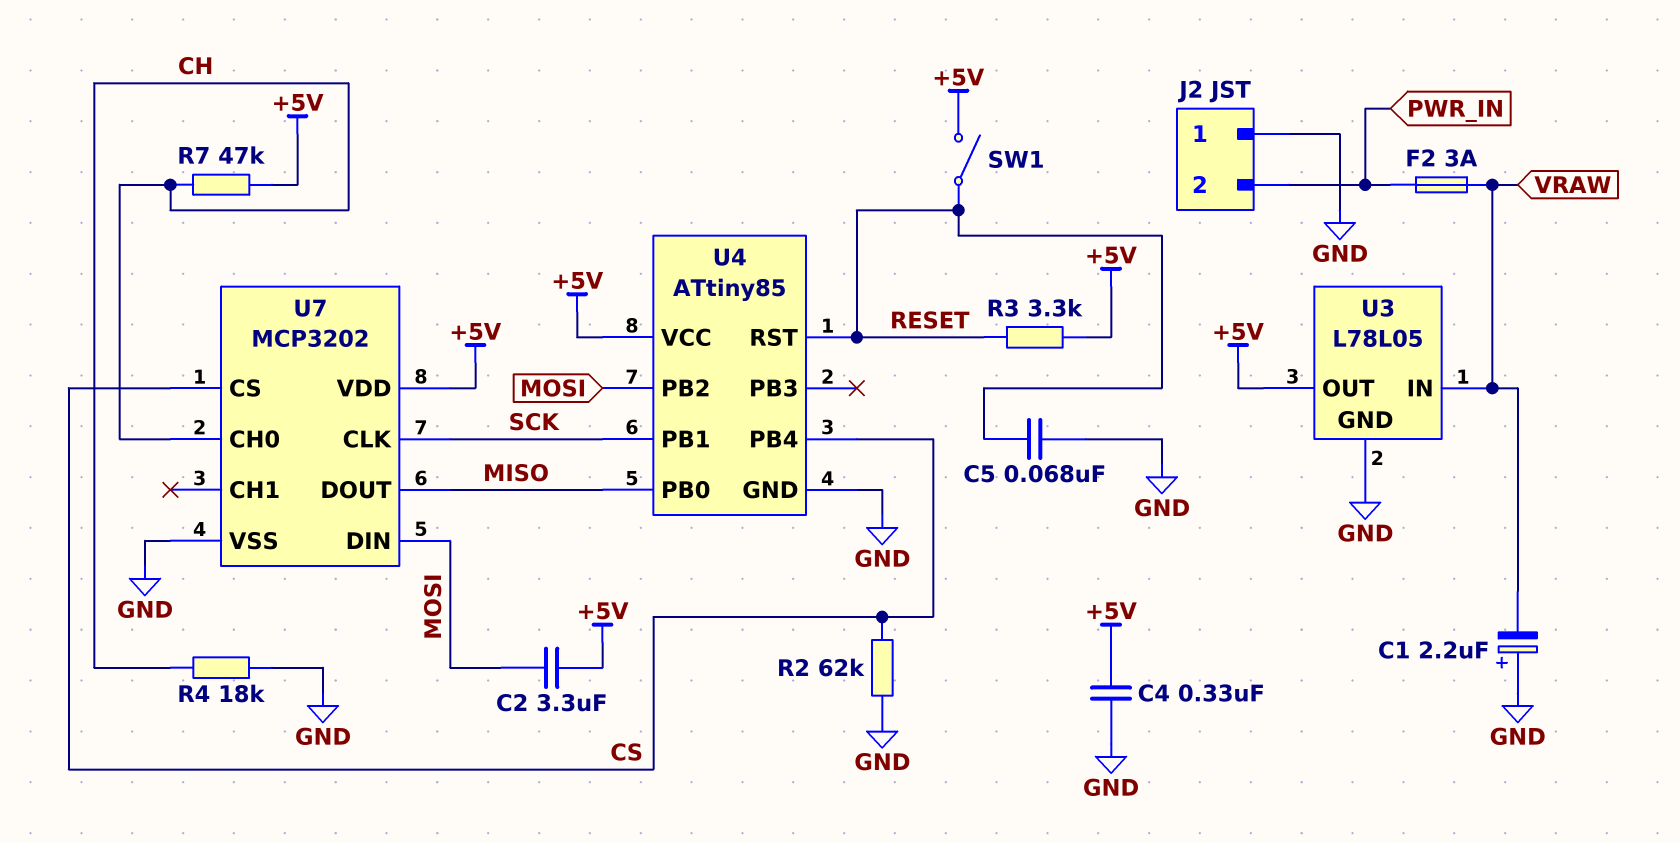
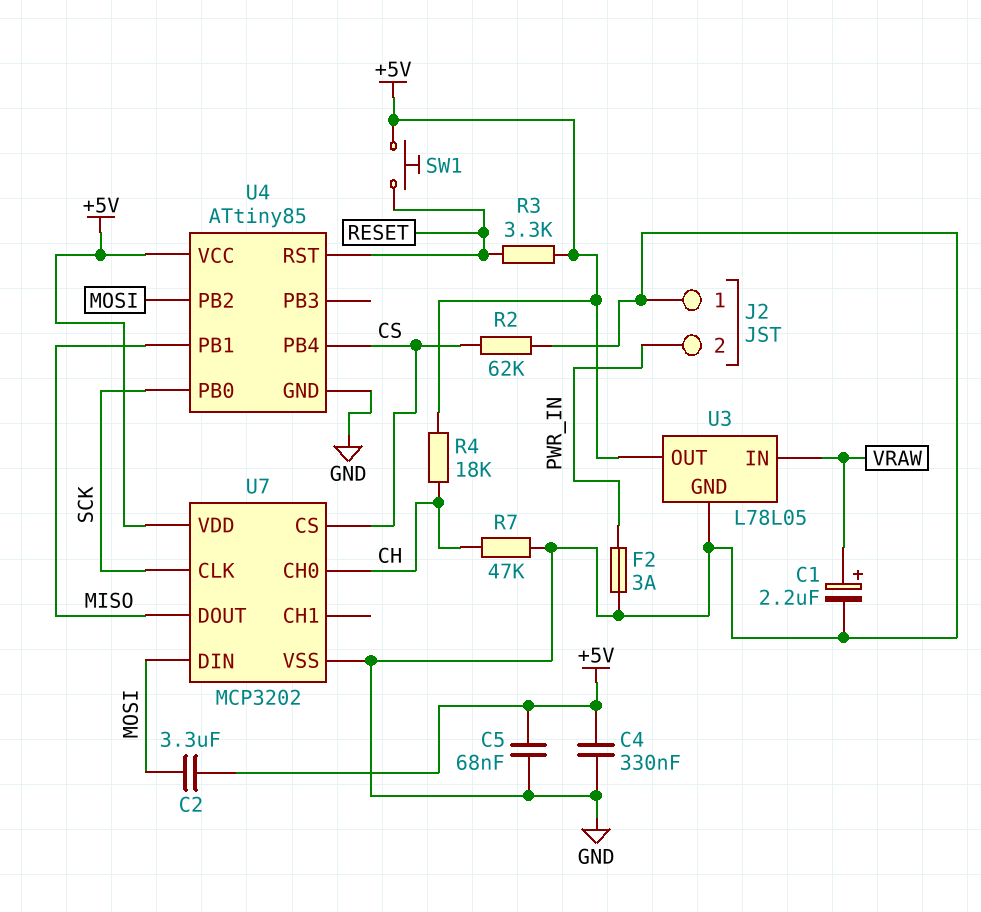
C1: 2.2uF (plus GND, minus VRAW) -> 2.2uF (plus VRAW, minus GND)
C5: 68nF (GND, RESET) -> 68nF (+5V, GND)
F2: 3A (PWR_IN, VRAW) -> 3A (GND, PWR_IN)
R4: 18k (CH, GND) -> 18k (+5V, CH)
R7: 47k (+5V, CH) -> 47k (CH, GND)
SW1: switch (+5V, RESET) -> button (+5V, RESET)
U4 pin PB0: MISO -> SCK
U4 pin PB1: SCK -> MISO

